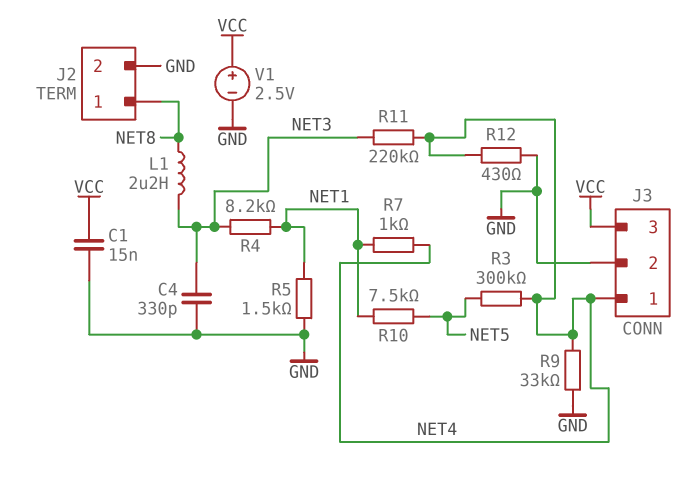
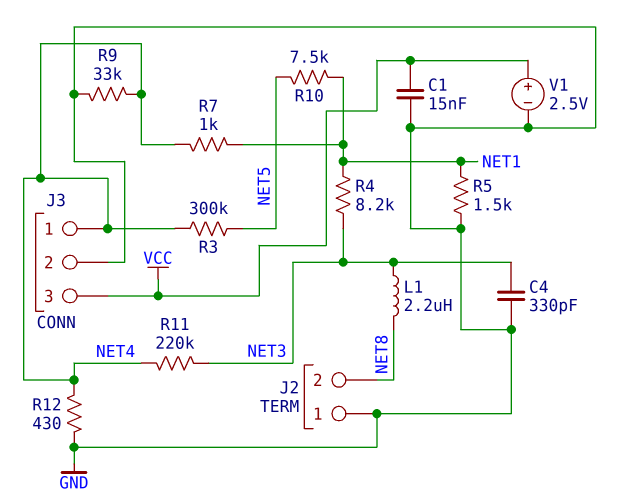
J2 pin 1: NET8 -> GND
J2 pin 2: GND -> NET8

